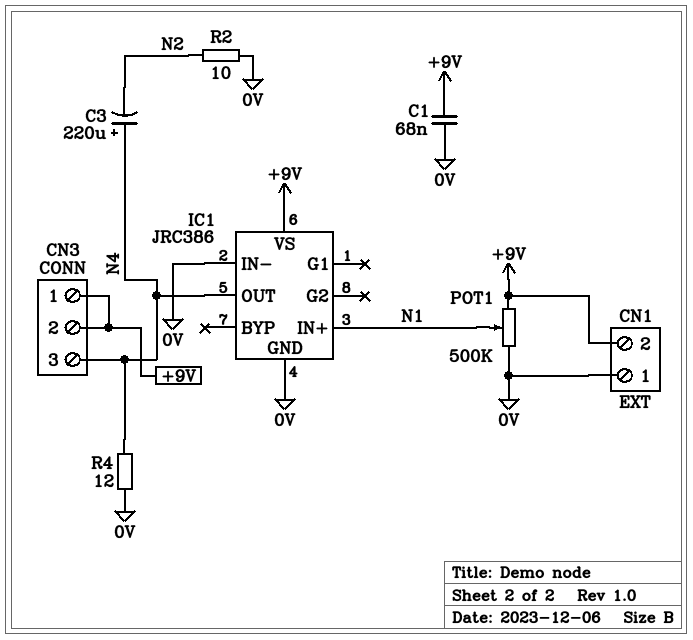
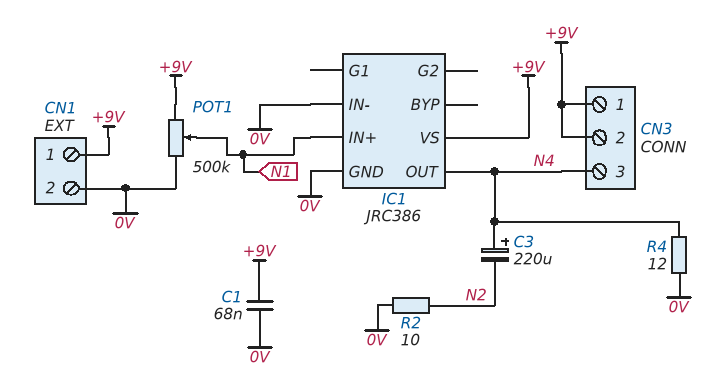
CN1 pin 1: 0V -> +9V
CN1 pin 2: +9V -> 0V

